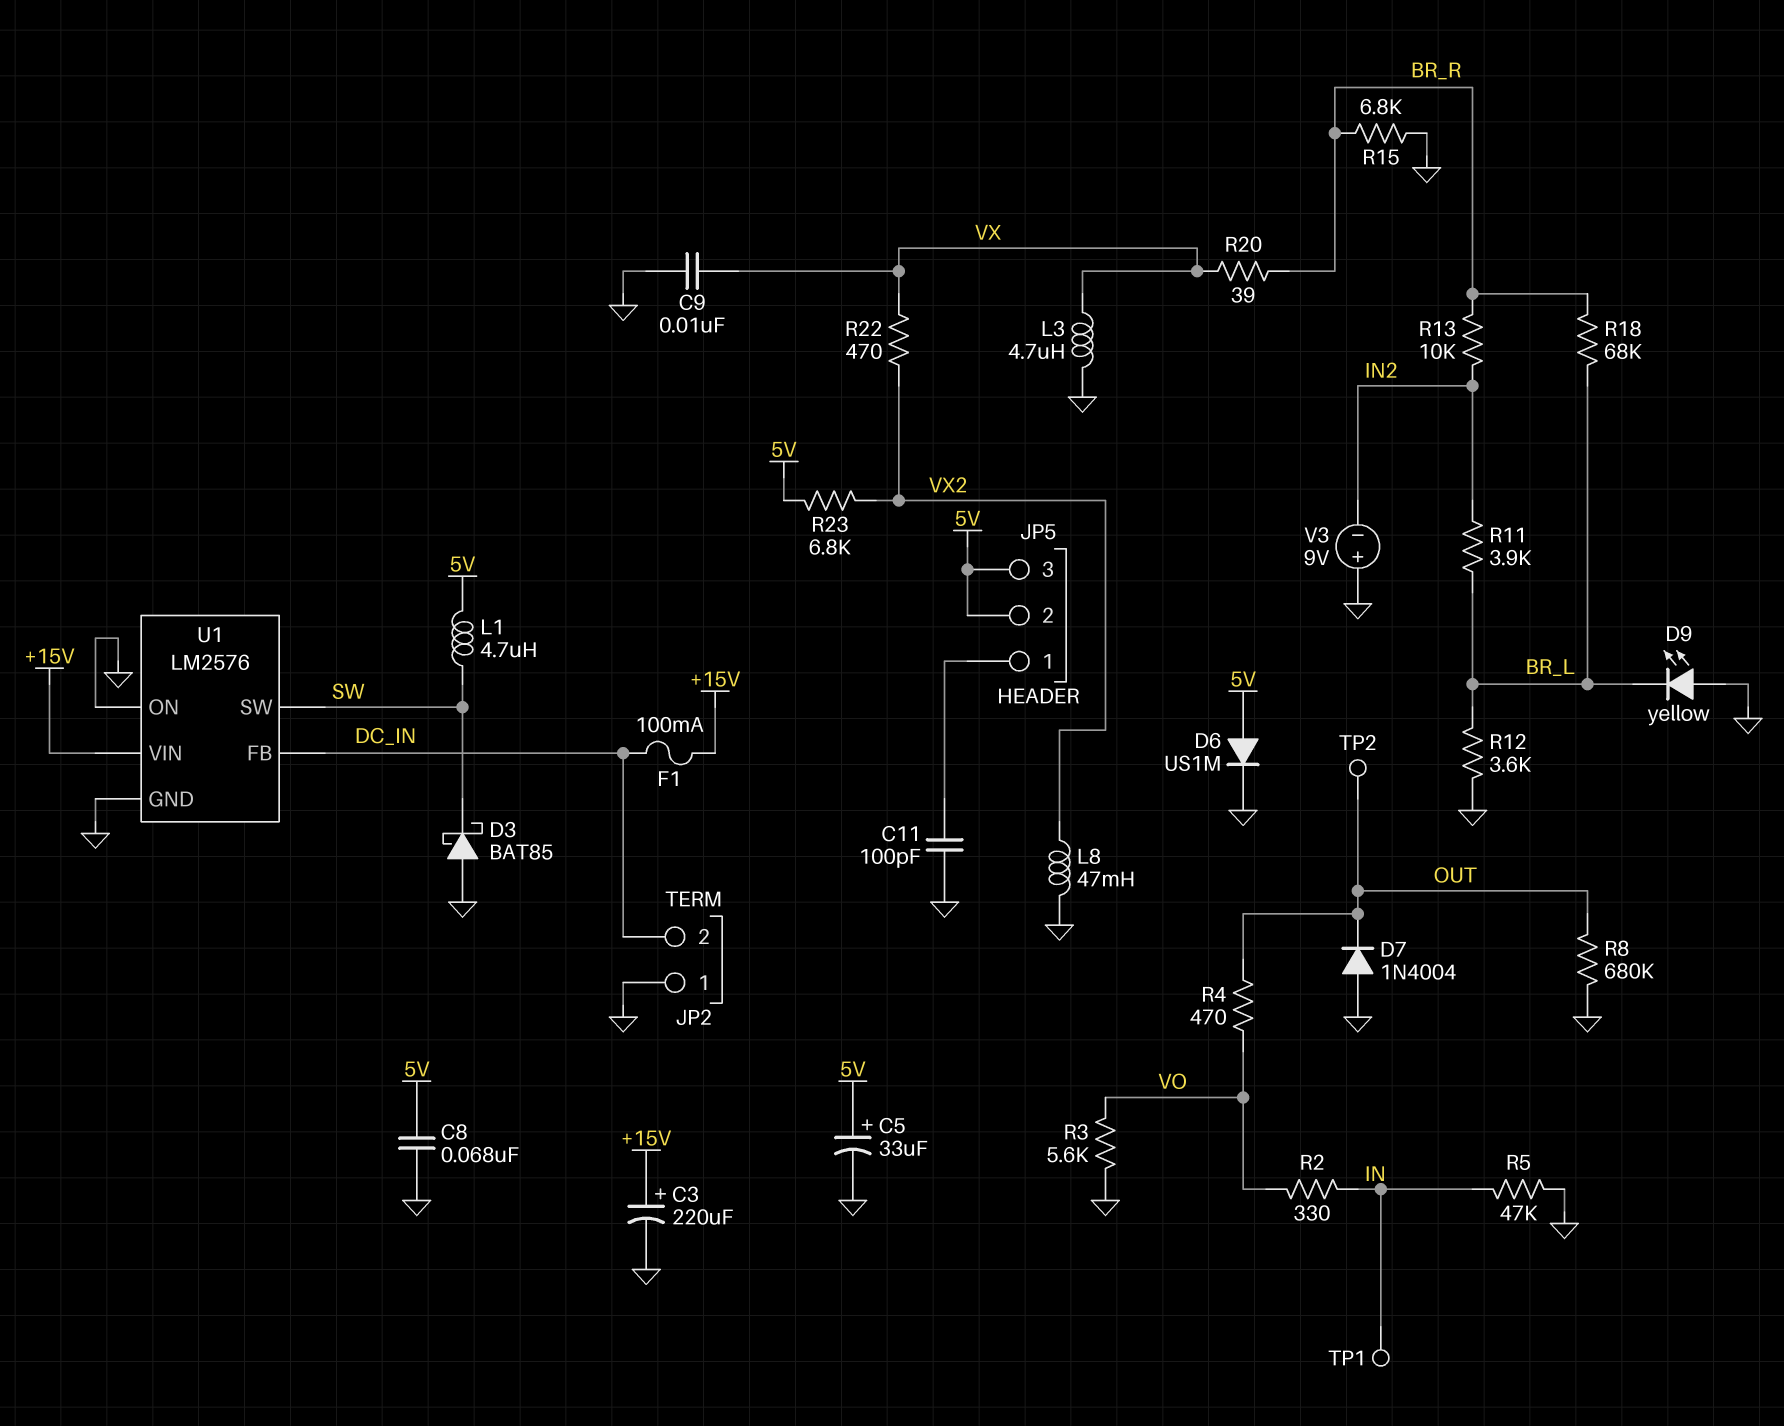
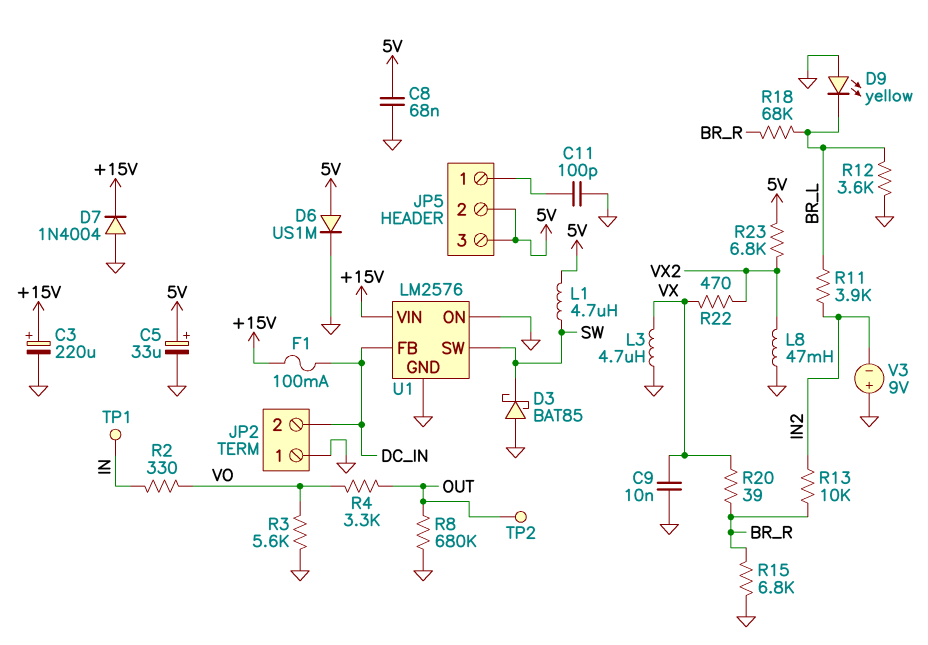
D7: diode 1N4004 (A GND, K OUT) -> diode 1N4004 (A GND, K +15V)
R4: 470 (OUT, VO) -> 3.3k (OUT, VO)
R5: 47k (GND, IN) -> none

